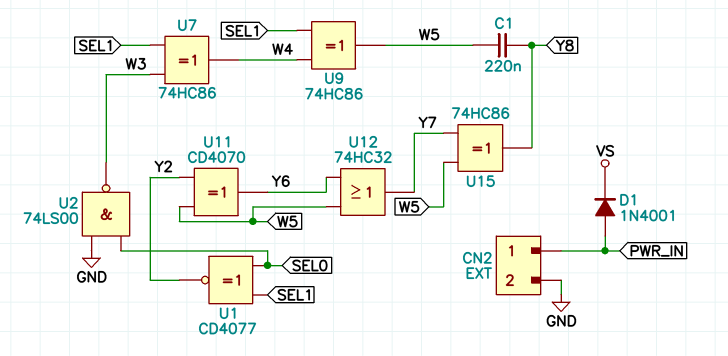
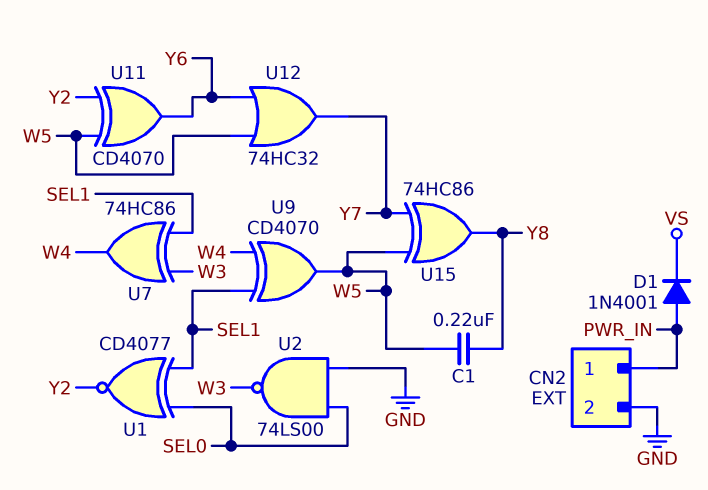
U9: XOR 74HC86 (in SEL1, in W4, out W5) -> XOR CD4070 (in SEL1, in W4, out W5)

